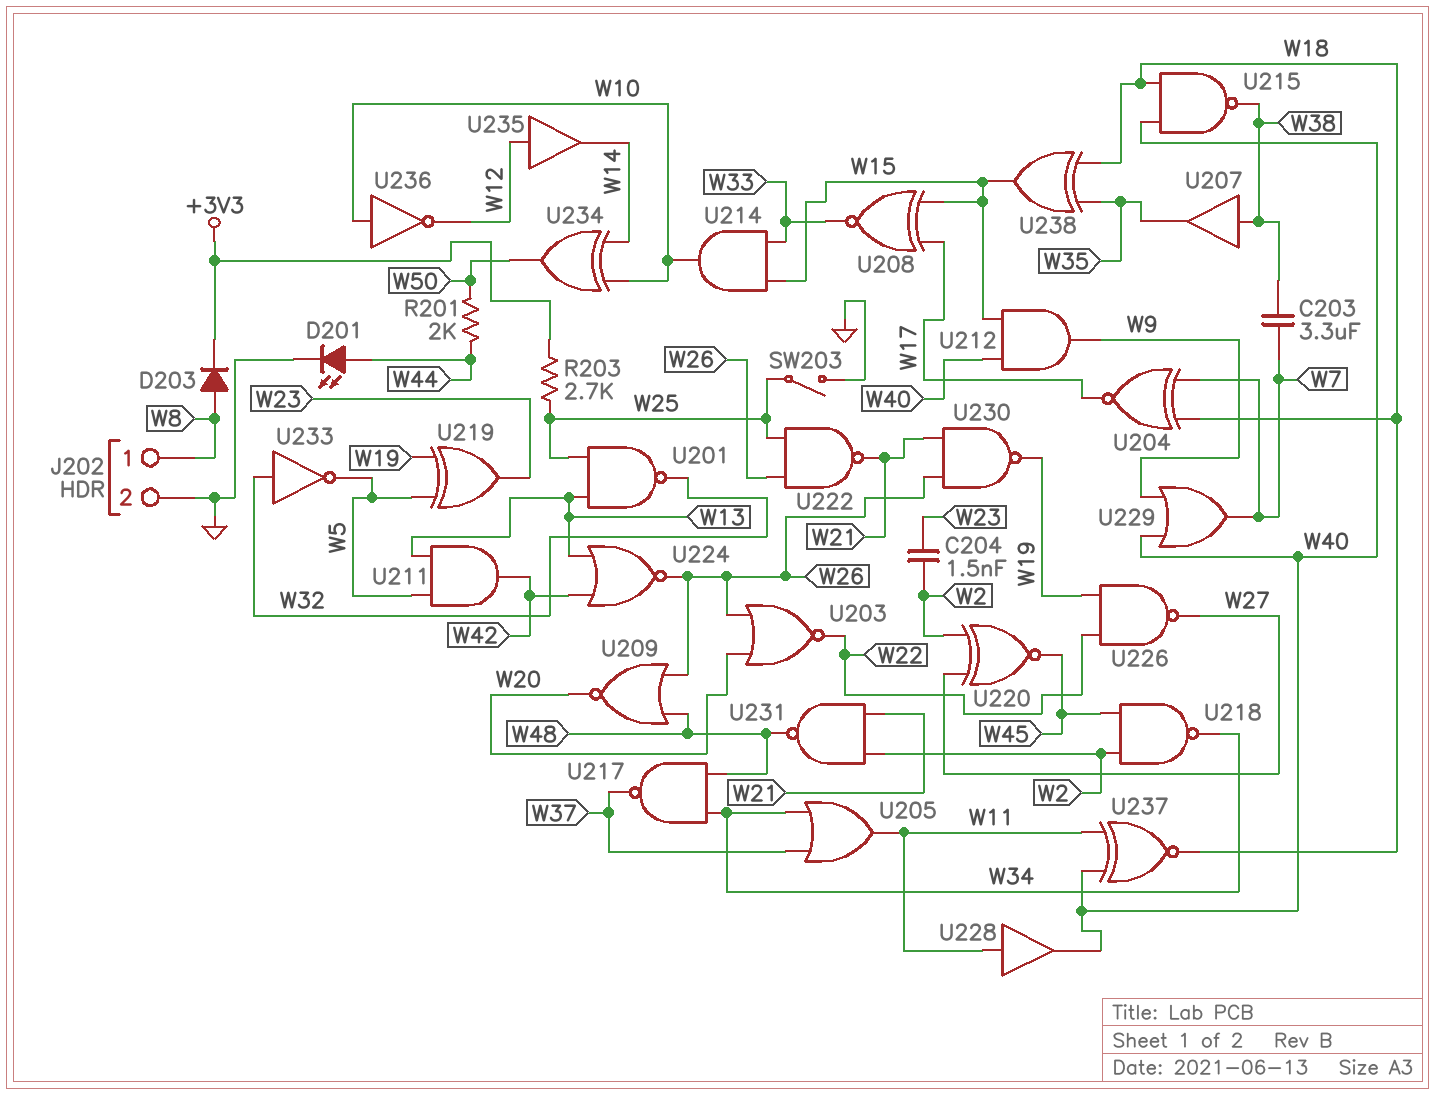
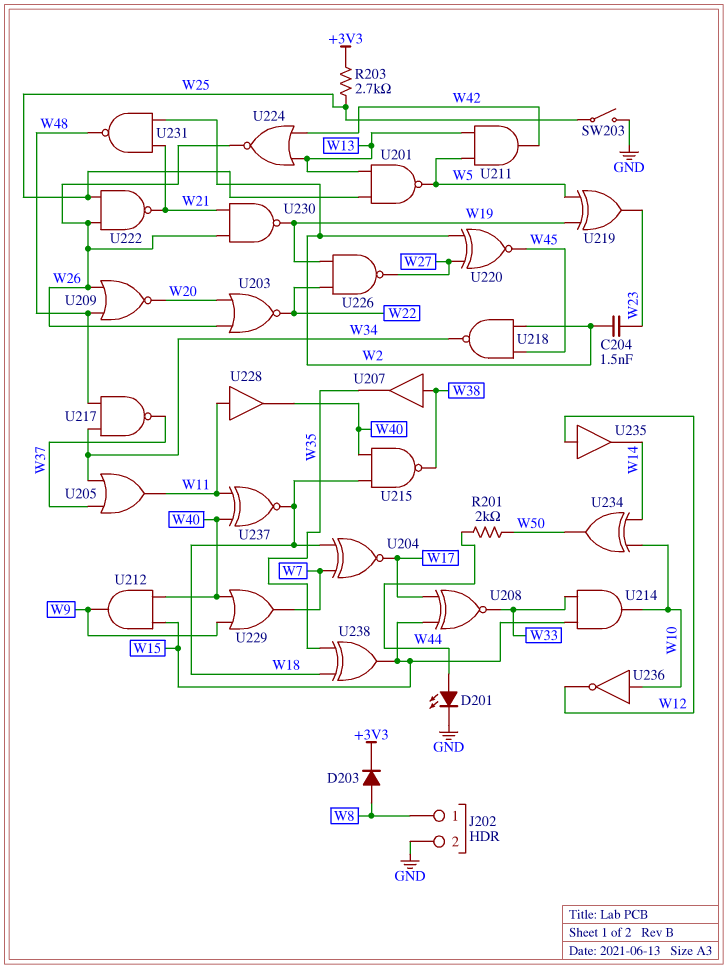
C203: 3.3uF (W7, W38) -> none
U201: NAND (in W13, in W25, out W32) -> NAND (in W13, in W25, out W5)
U233: NOT (in W32, out W5) -> none

